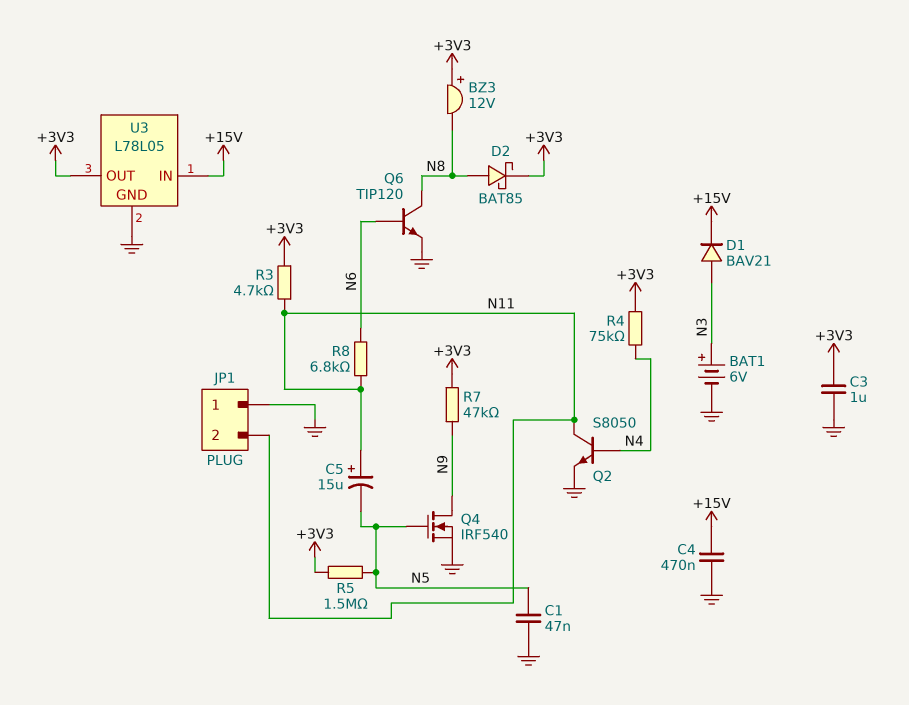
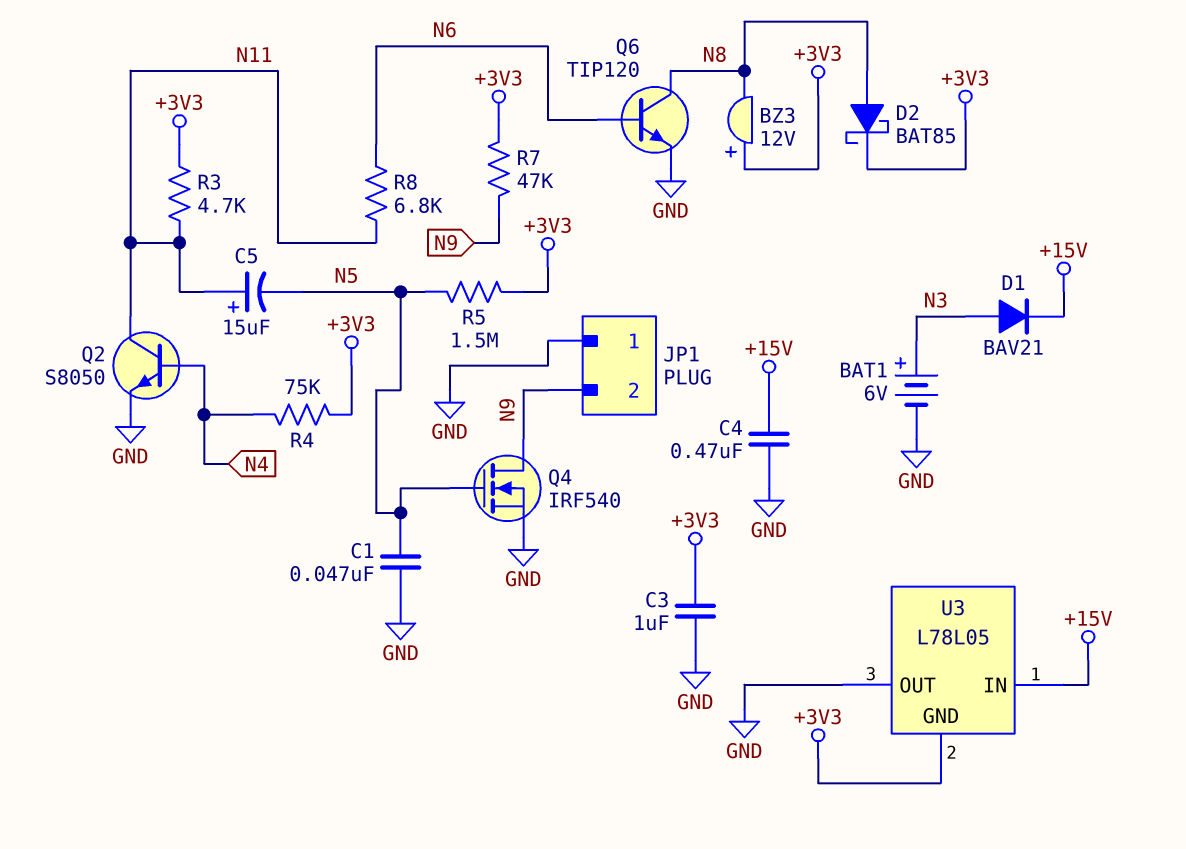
JP1 pin 2: N11 -> N9
U3 pin GND: GND -> +3V3
U3 pin OUT: +3V3 -> GND

